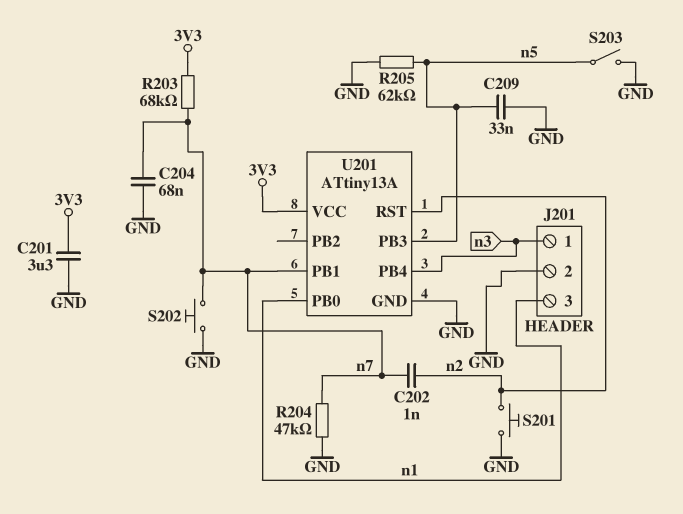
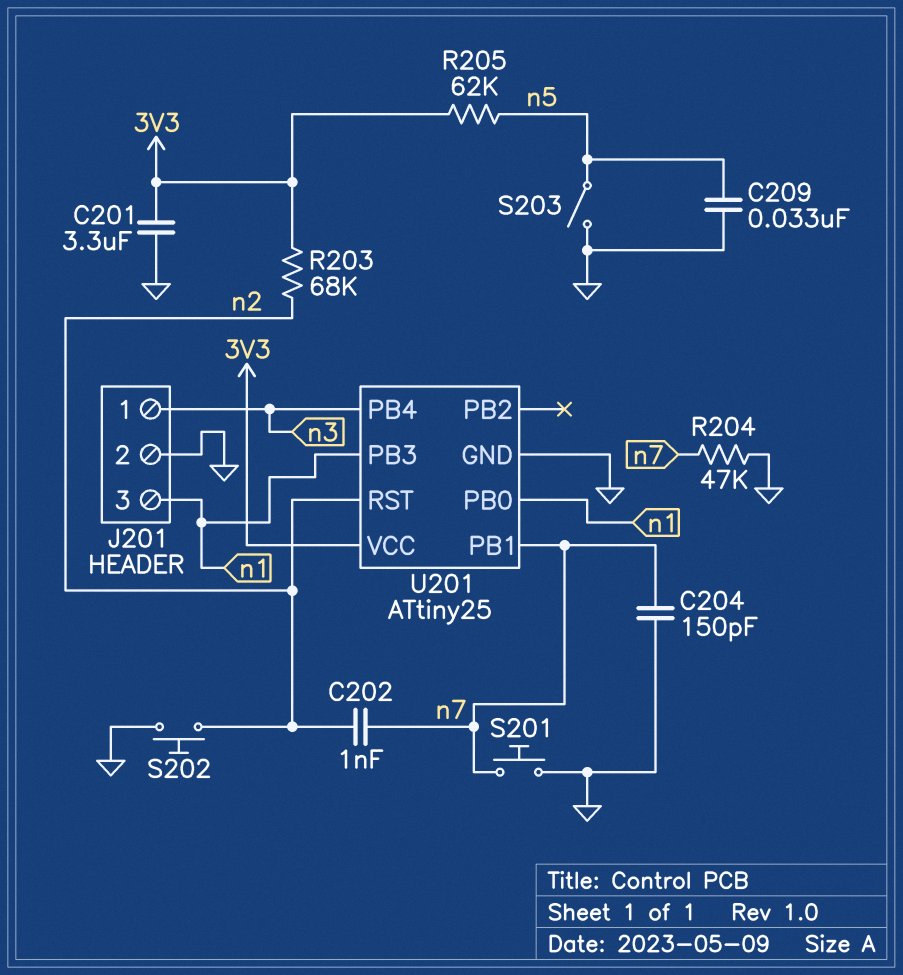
C204: 68nF (GND, n7) -> 150pF (GND, n7)
R203: 68k (3V3, n7) -> 68k (3V3, n2)
R205: 62k (GND, n5) -> 62k (3V3, n5)
S201: button (GND, n2) -> button (GND, n7)
S202: button (GND, n7) -> button (GND, n2)
U201: ATtiny13A -> ATtiny25
U201 pin PB3: n5 -> n1

